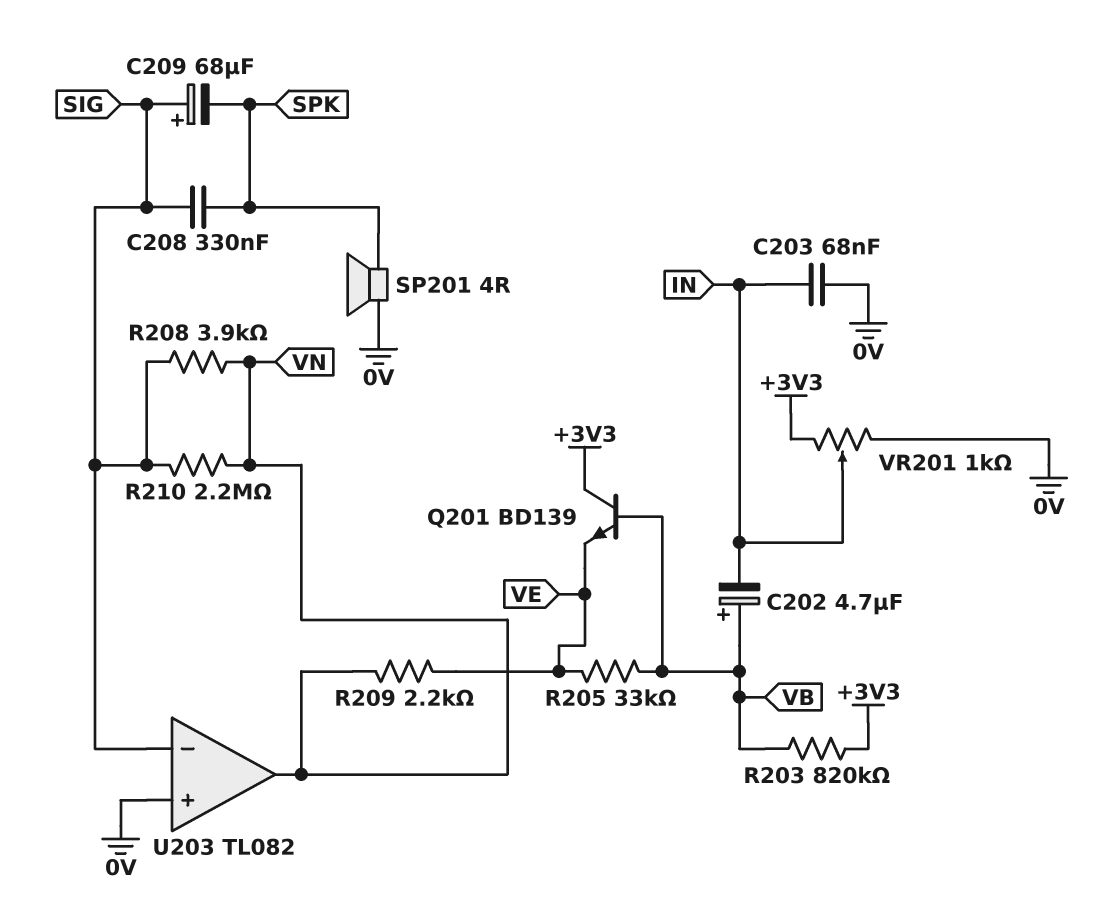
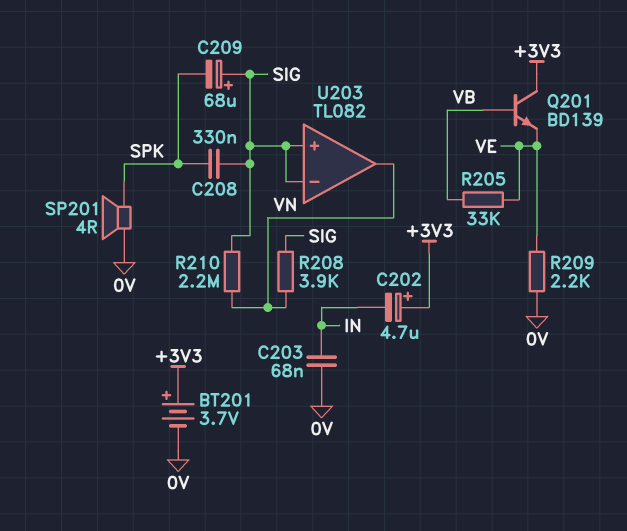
BT201: none -> 3.7V (plus +3V3, minus 0V)
C202: 4.7uF (plus VB, minus IN) -> 4.7uF (plus +3V3, minus IN)
R203: 820k (+3V3, VB) -> none
R209: 2.2k (VE, VN) -> 2.2k (0V, VE)
U203 pin in+: 0V -> SIG
VR201: 1k (+3V3, 0V, wiper IN) -> none

